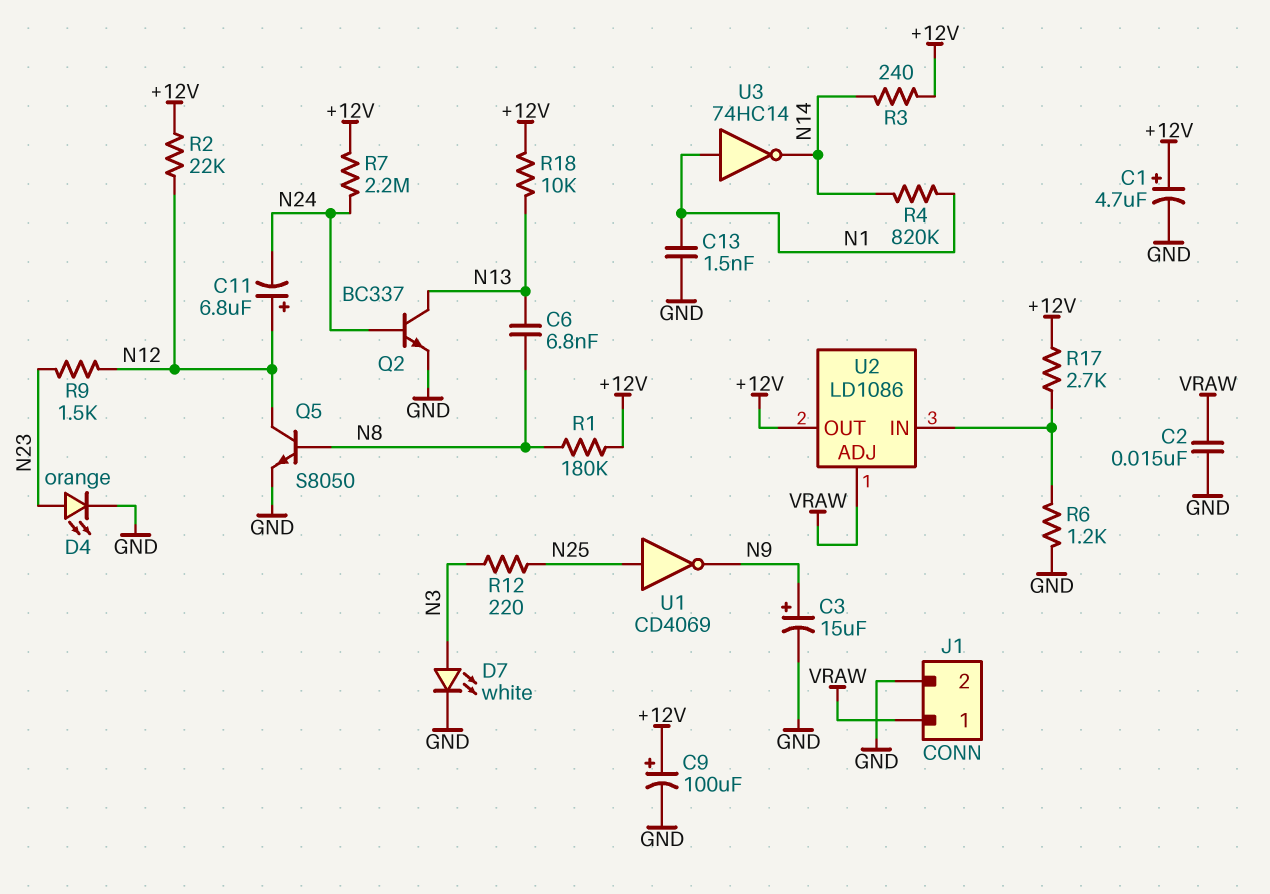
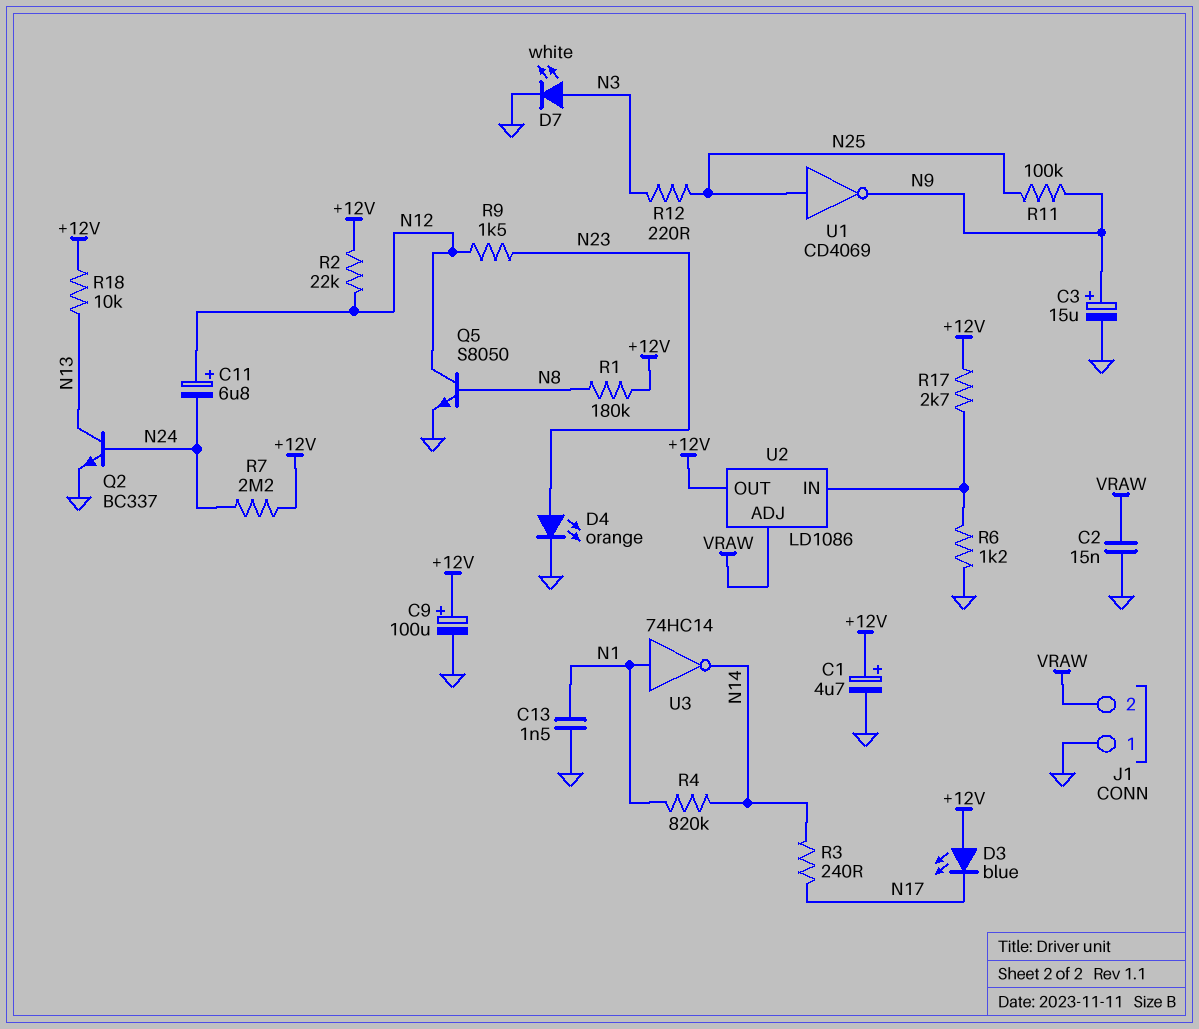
C6: 6.8nF (N8, N13) -> none
D3: none -> LED blue (A +12V, K N17)
J1 pin 1: VRAW -> GND
J1 pin 2: GND -> VRAW
R3: 240 (+12V, N14) -> 240 (N14, N17)
R11: none -> 100k (N9, N25)

